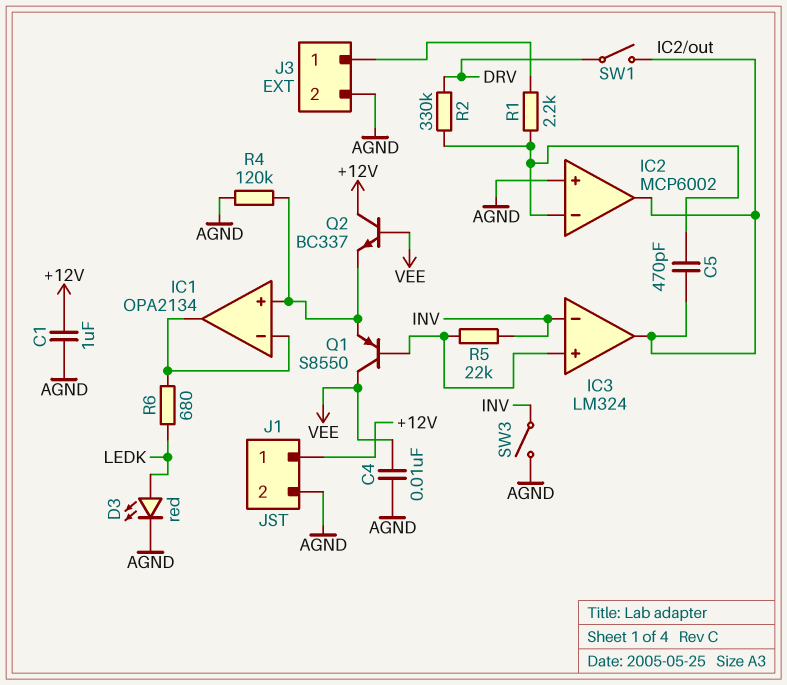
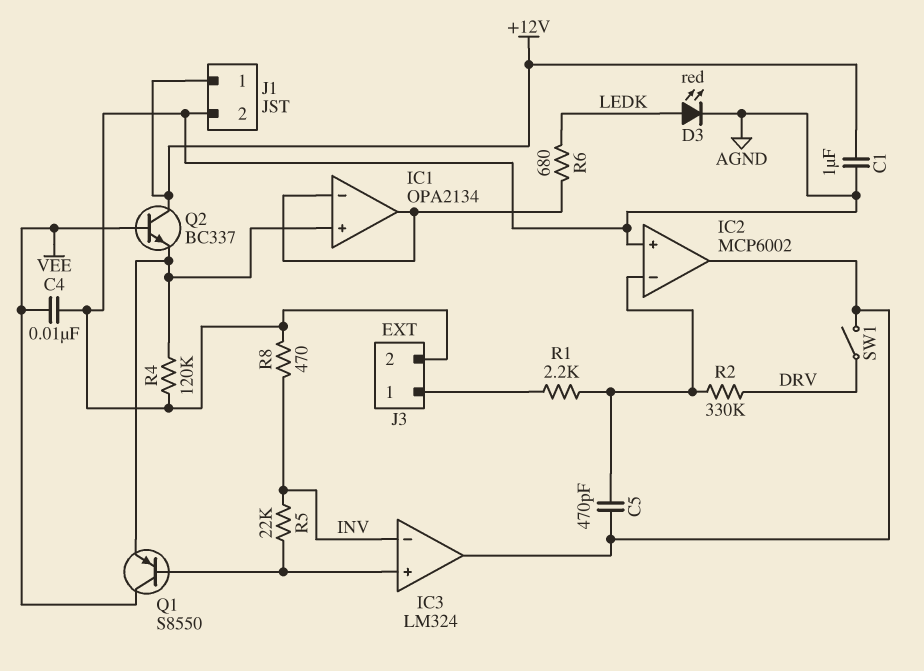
R8: none -> 470 (AGND, INV)
SW3: switch (AGND, INV) -> none

